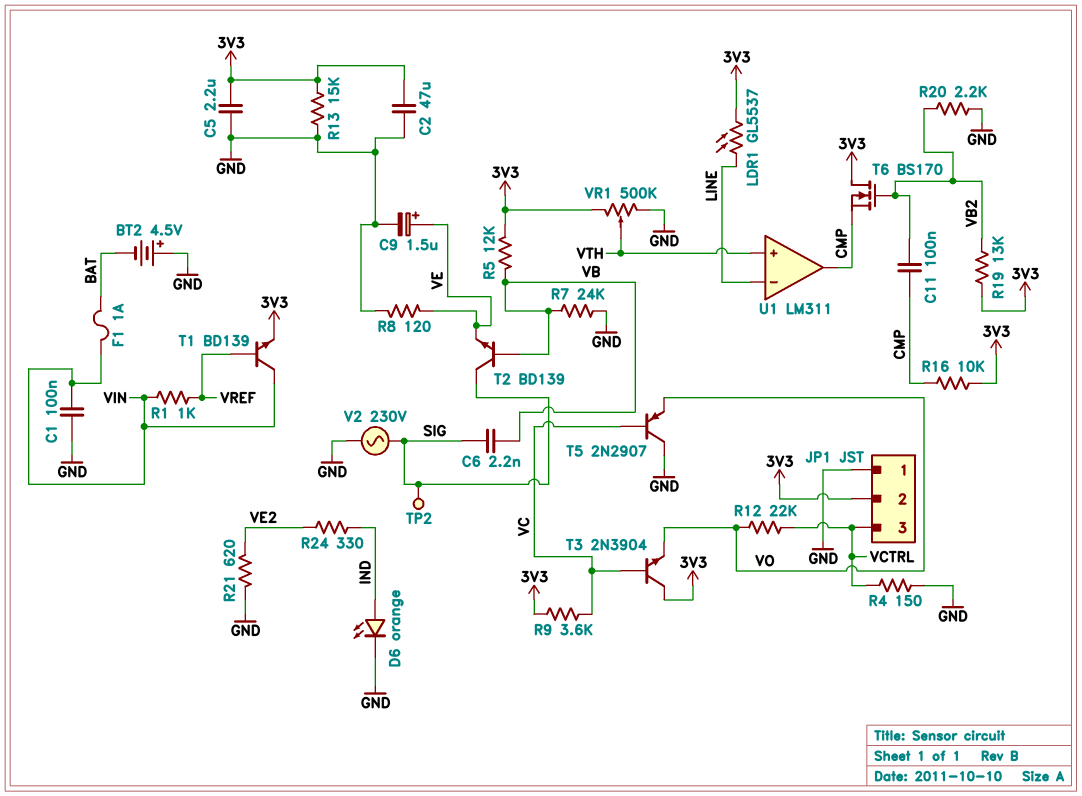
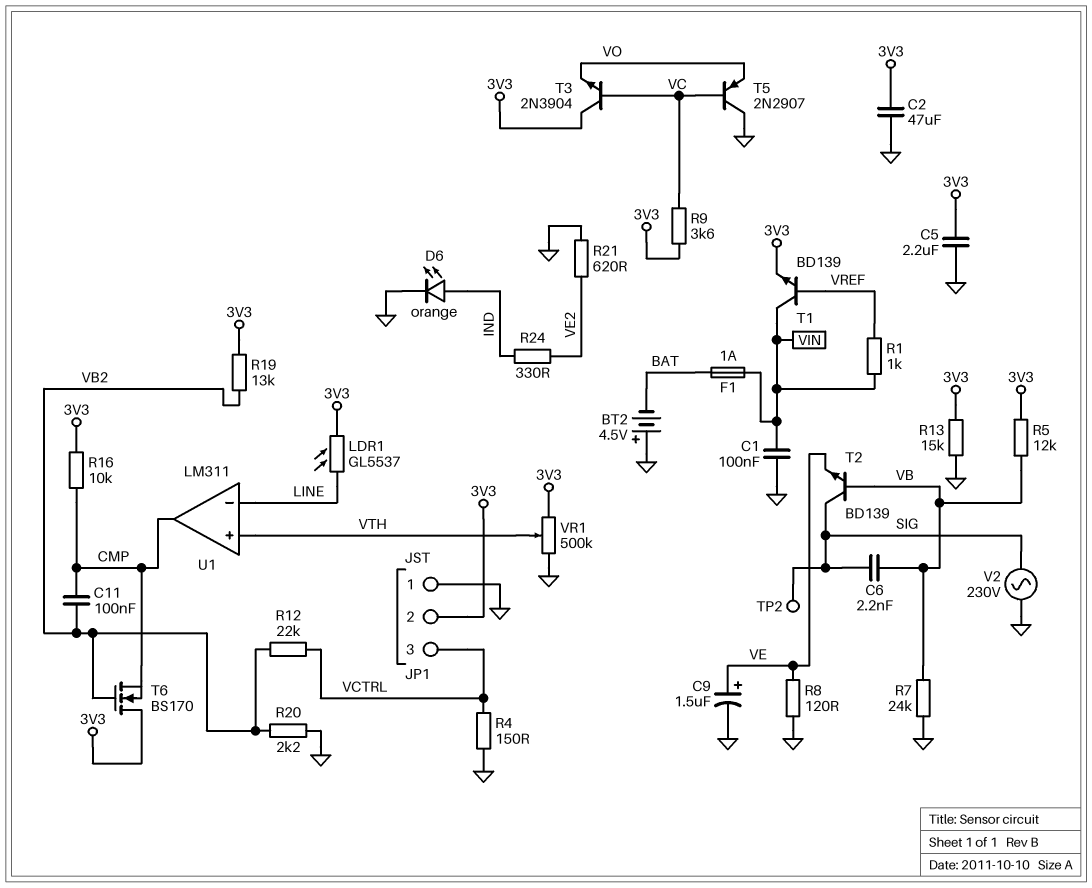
R12: 22k (VCTRL, VO) -> 22k (VB2, VCTRL)

